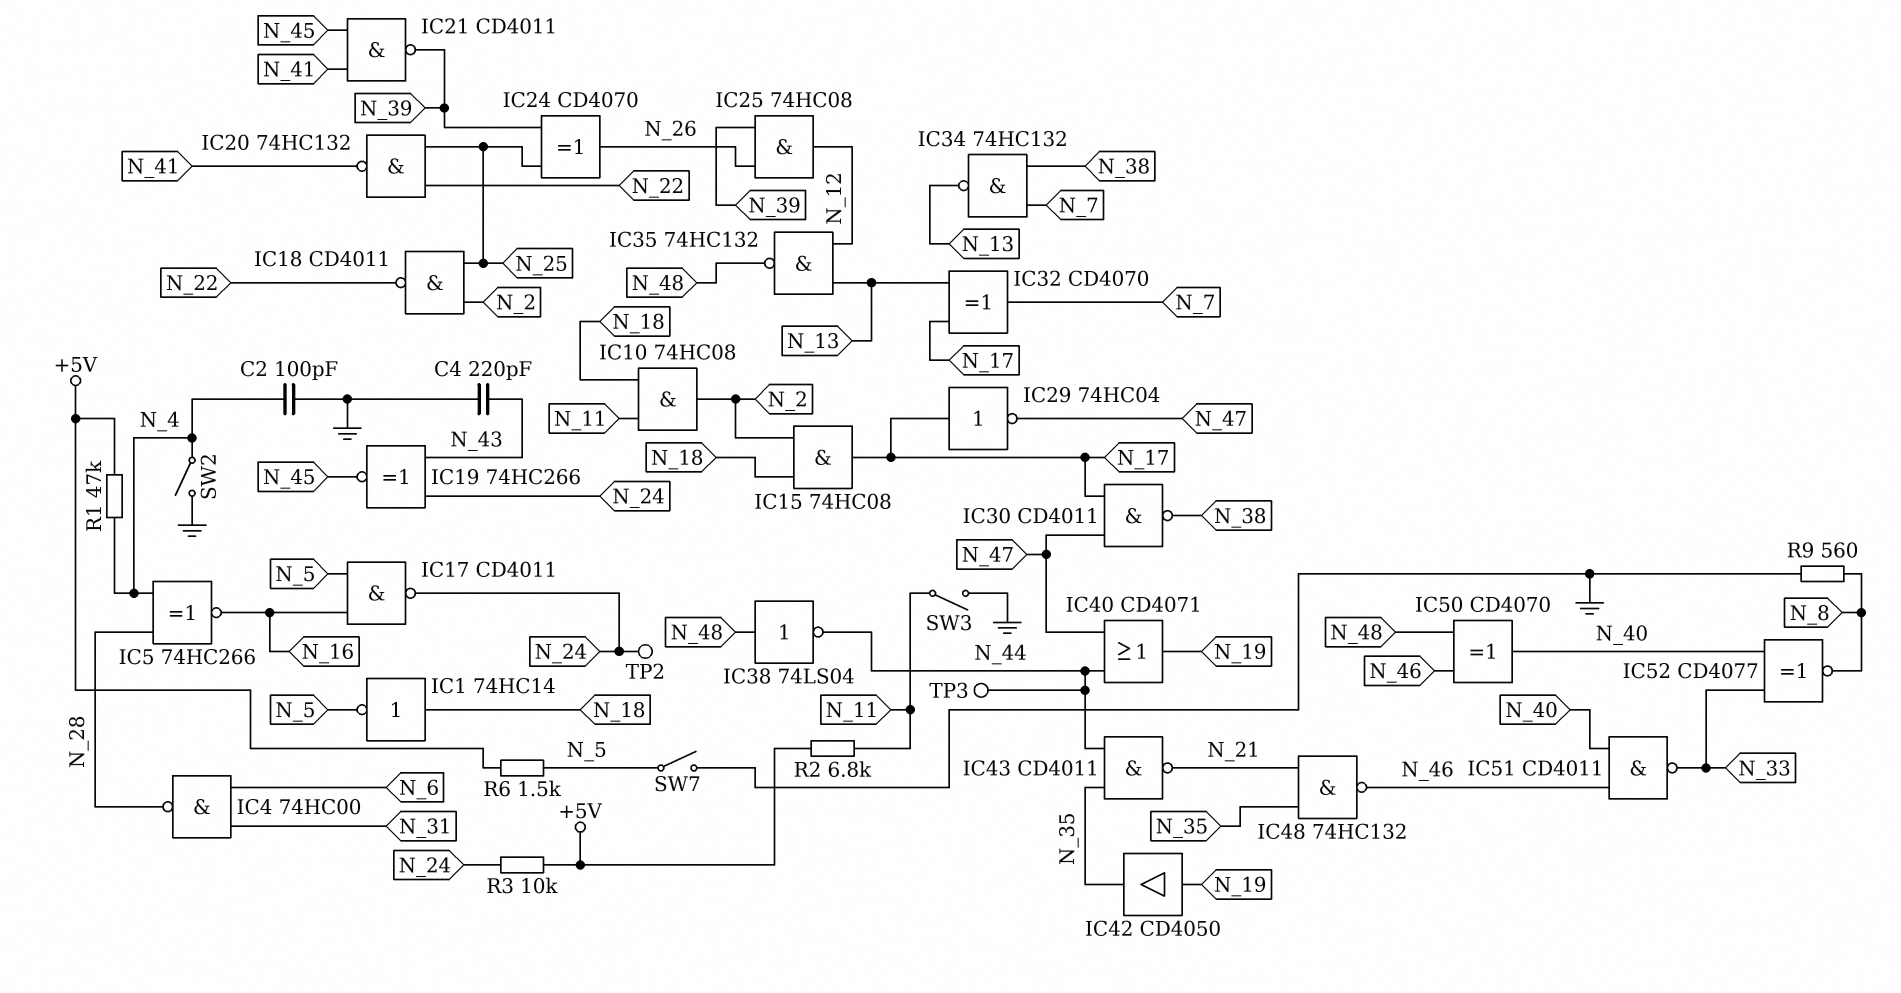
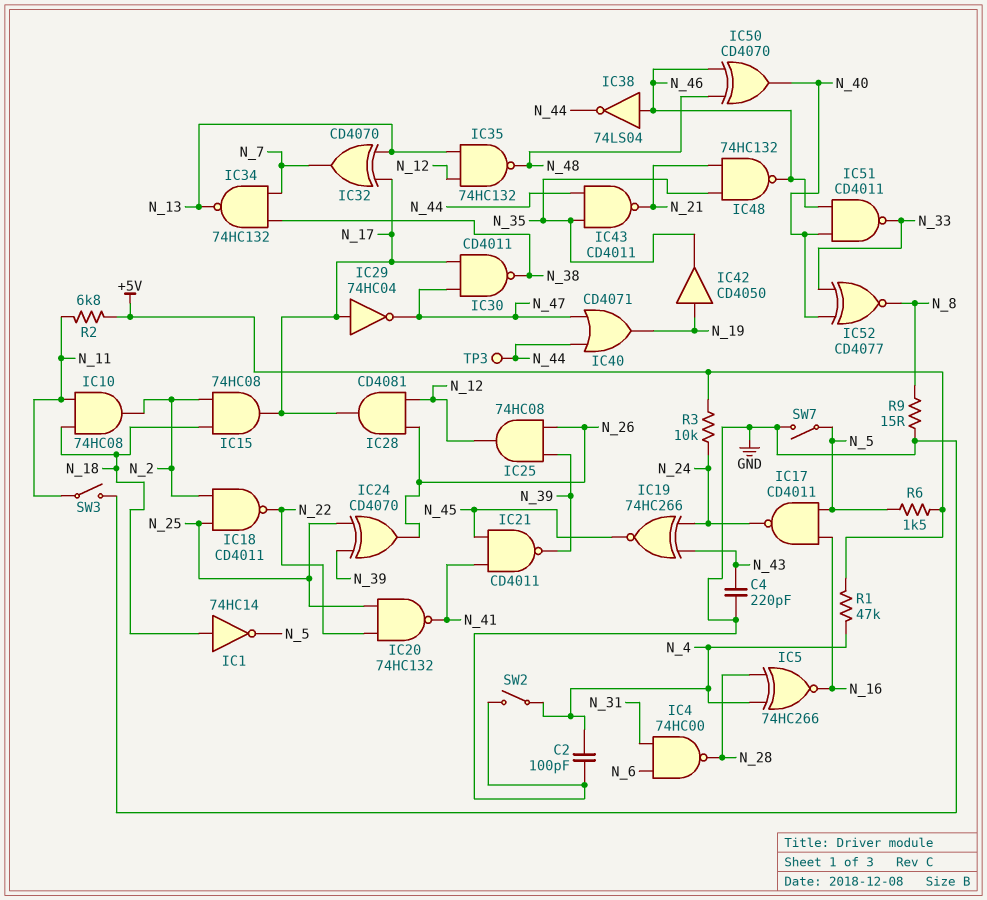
IC28: none -> AND CD4081 (in N_12, in N_26, out N_17)
IC38: NOT 74LS04 (in N_48, out N_44) -> NOT 74LS04 (in N_46, out N_44)
R9: 560 (GND, N_8) -> 15 (GND, N_8)
TP2: test point (N_24) -> none

